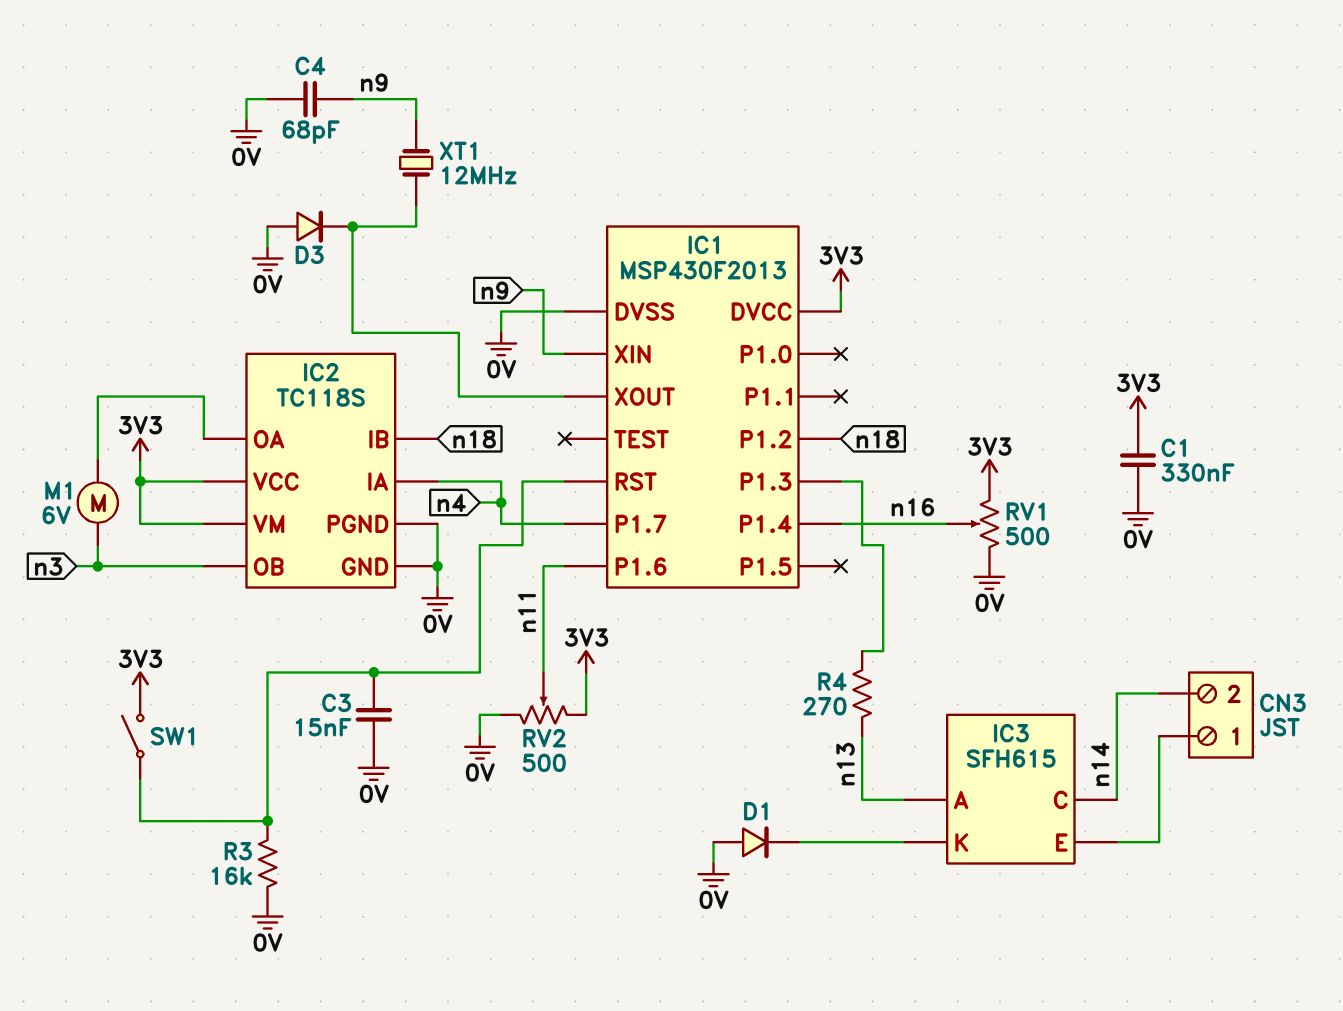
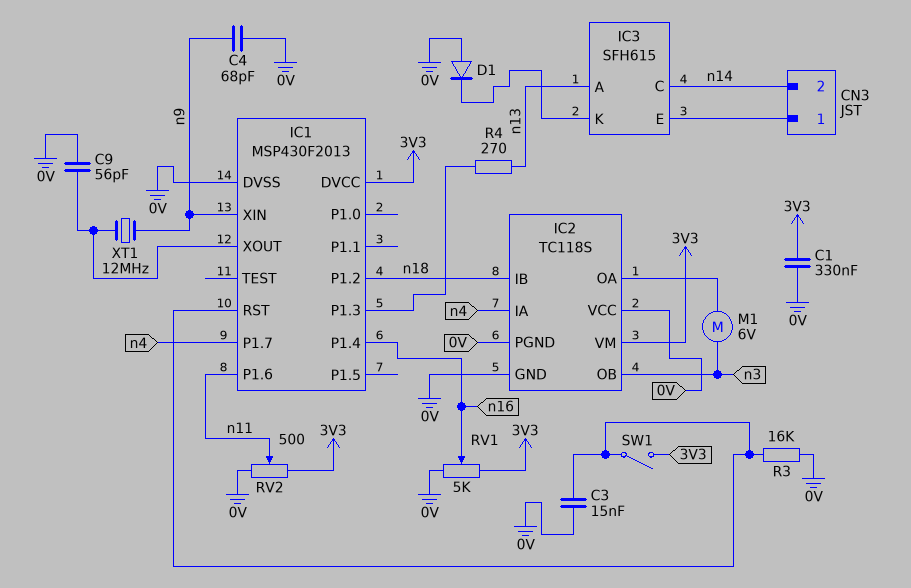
C9: none -> 56pF (0V, IC1/XOUT)
D3: diode (A 0V, K IC1/XOUT) -> none
IC2 pin VCC: 3V3 -> 0V
RV1: 500 (0V, 3V3, wiper n16) -> 5k (0V, 3V3, wiper n16)

